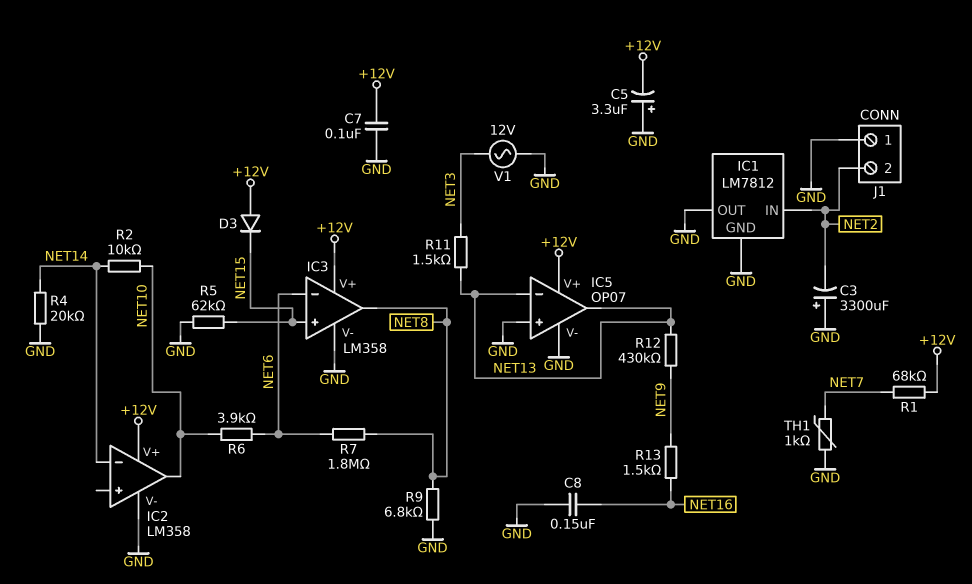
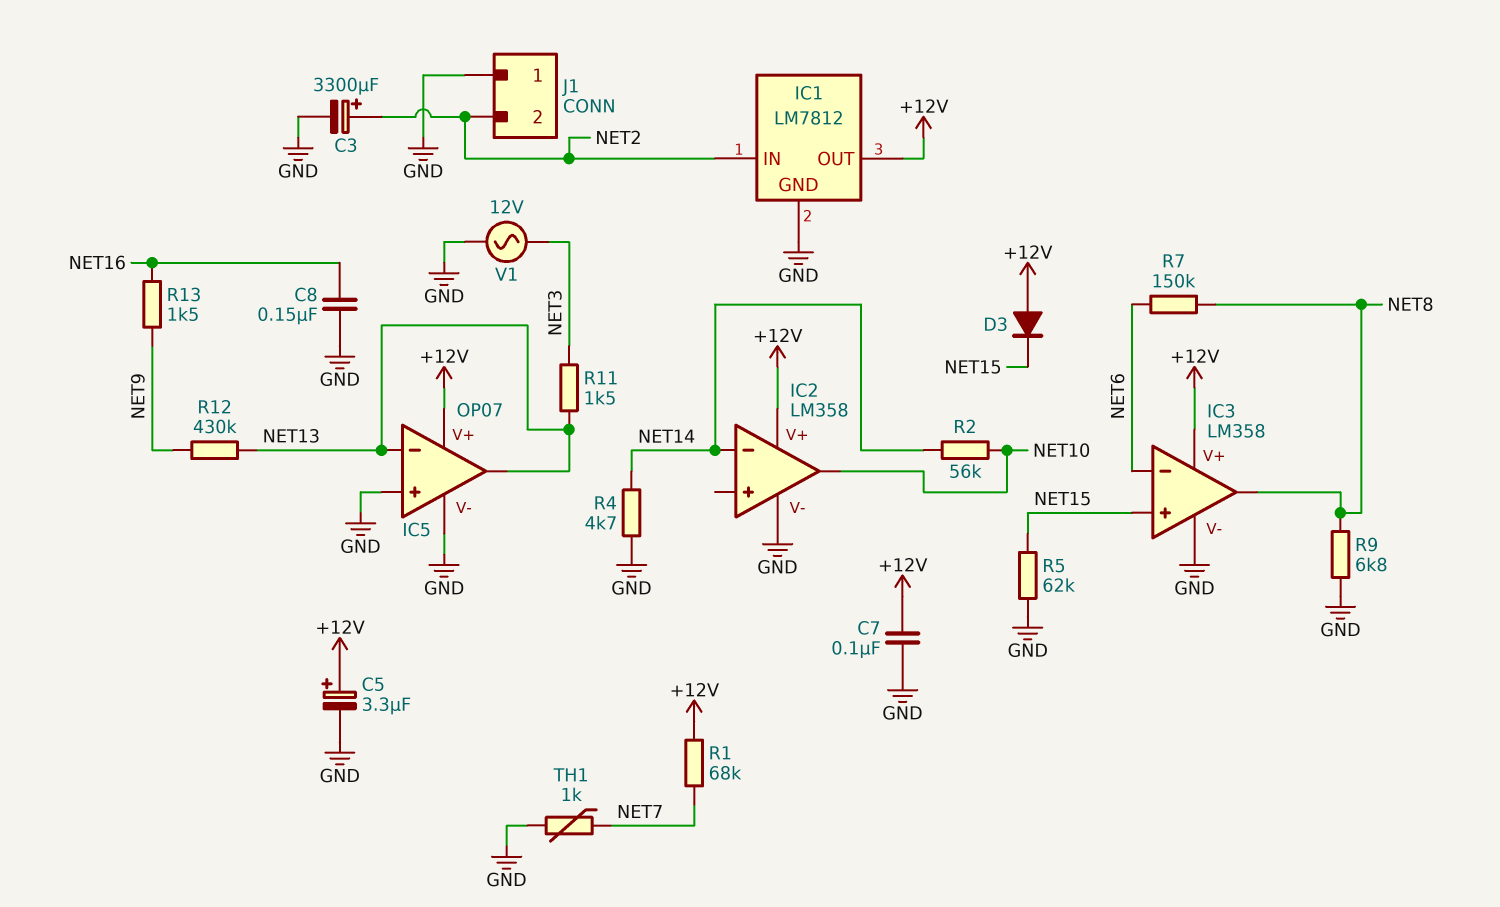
C3: 3300uF (plus GND, minus NET2) -> 3300uF (plus NET2, minus GND)
C5: 3.3uF (plus GND, minus +12V) -> 3.3uF (plus +12V, minus GND)
IC1 pin OUT: GND -> +12V
R2: 10k (NET10, NET14) -> 56k (NET10, NET14)
R4: 20k (GND, NET14) -> 4.7k (GND, NET14)
R6: 3.9k (NET6, NET10) -> none
R7: 1.8M (NET6, NET8) -> 150k (NET6, NET8)

